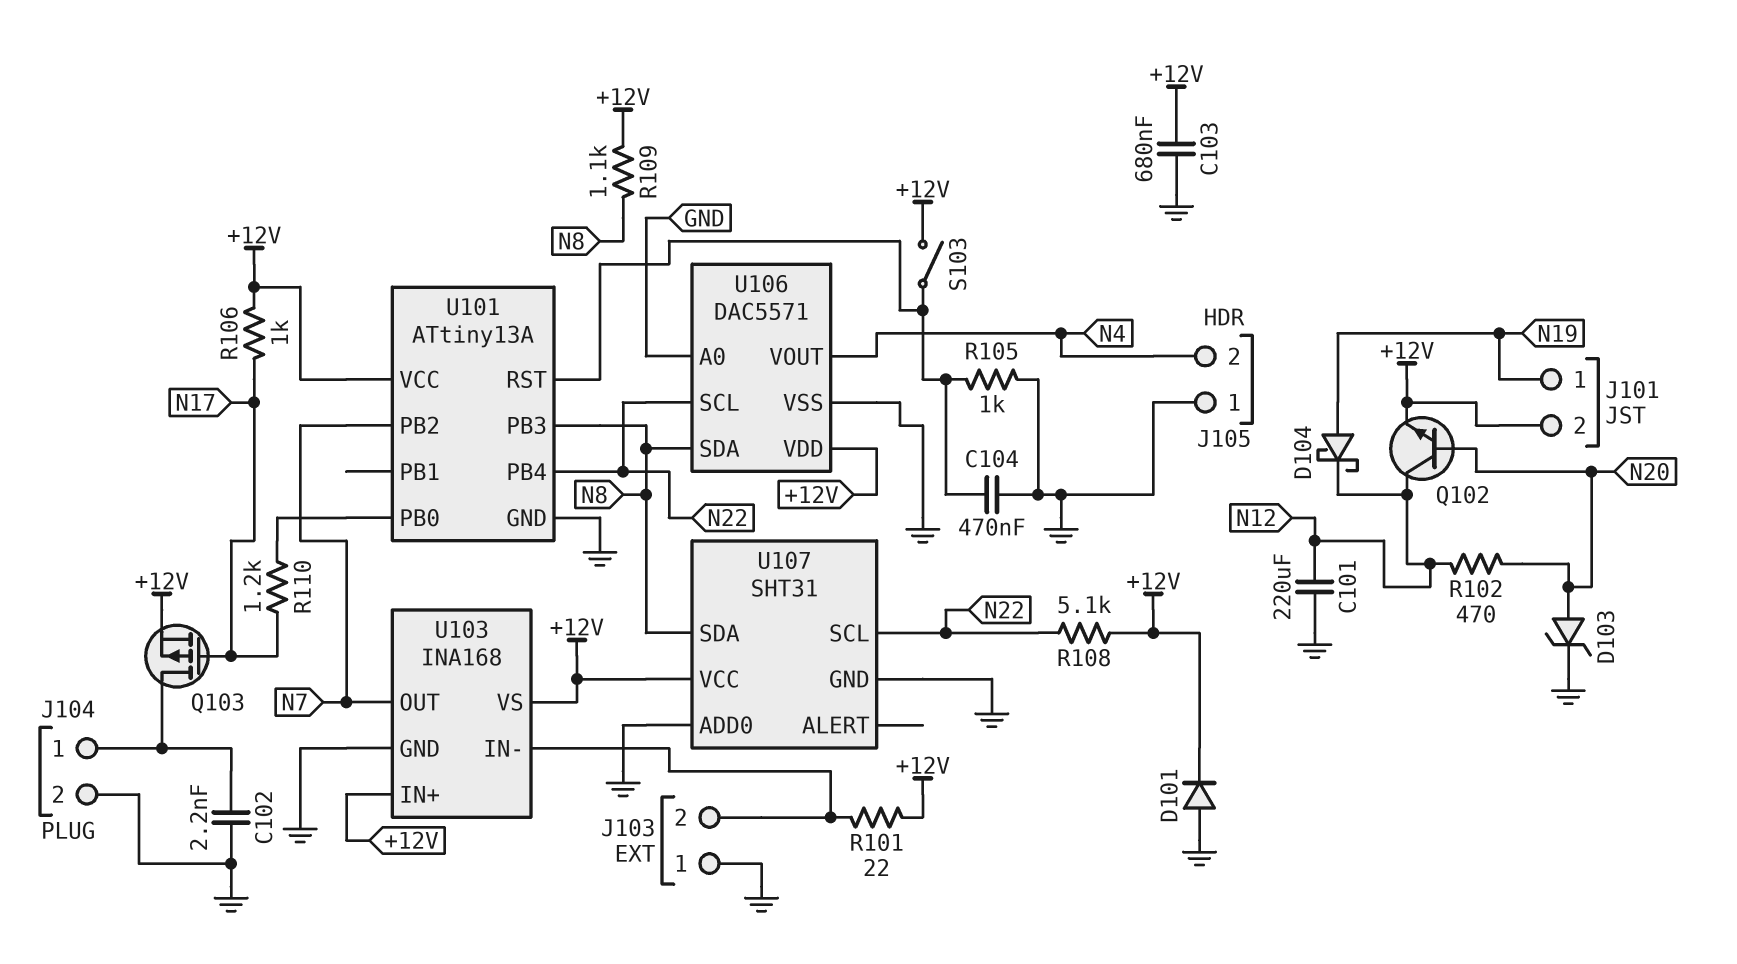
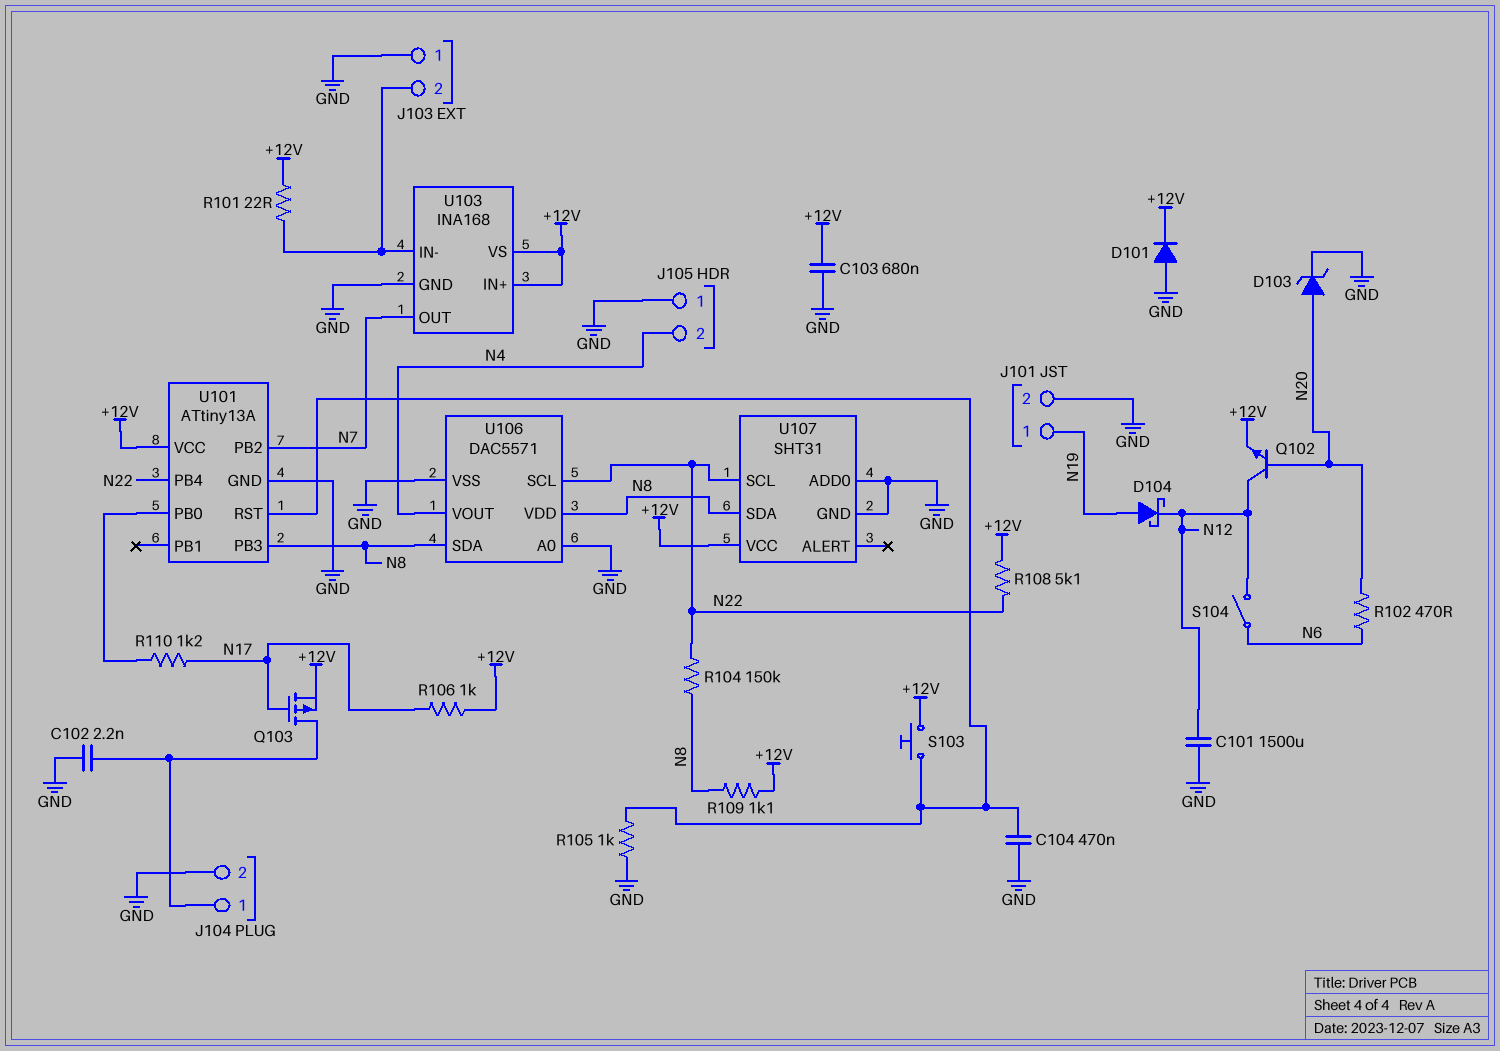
C101: 220uF (GND, N12) -> 1500uF (GND, N12)
J101 pin 2: +12V -> GND
R102: 470 (N12, N20) -> 470 (N6, N20)
R104: none -> 150k (N8, N22)
S103: switch (+12V, U101/RST) -> button (+12V, U101/RST)
S104: none -> switch (N6, N12)
U106 pin VDD: +12V -> N8

